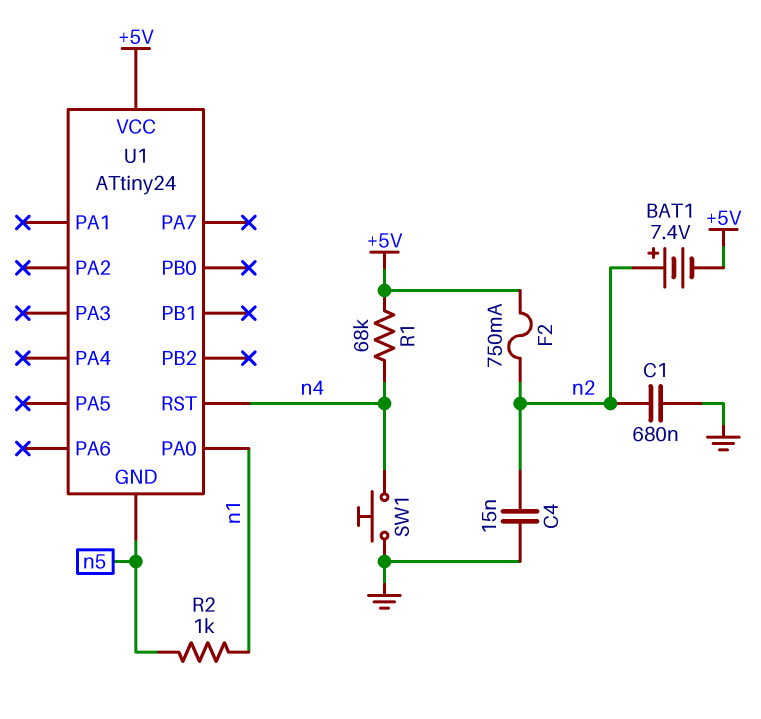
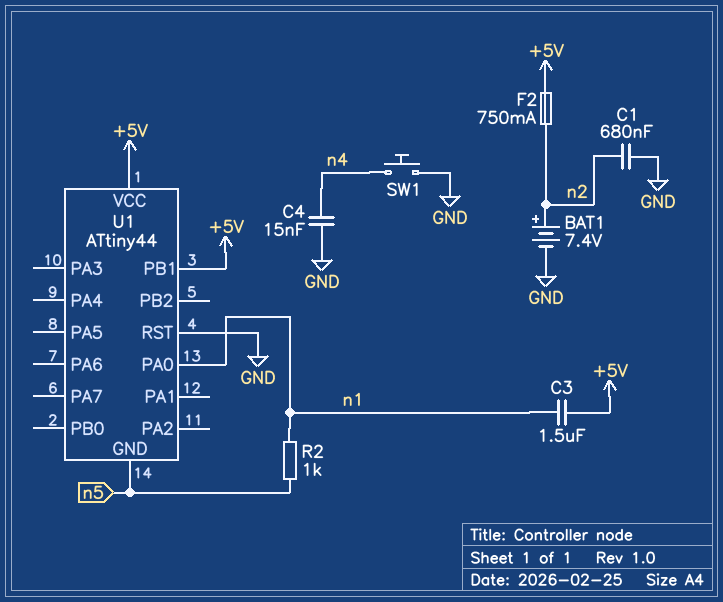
BAT1: 7.4V (plus n2, minus +5V) -> 7.4V (plus n2, minus GND)
C3: none -> 1.5uF (+5V, n1)
C4: 15nF (GND, n2) -> 15nF (GND, n4)
R1: 68k (+5V, n4) -> none
U1: ATtiny24 -> ATtiny44
U1 pin PB1: none -> +5V
U1 pin RST: n4 -> GND

